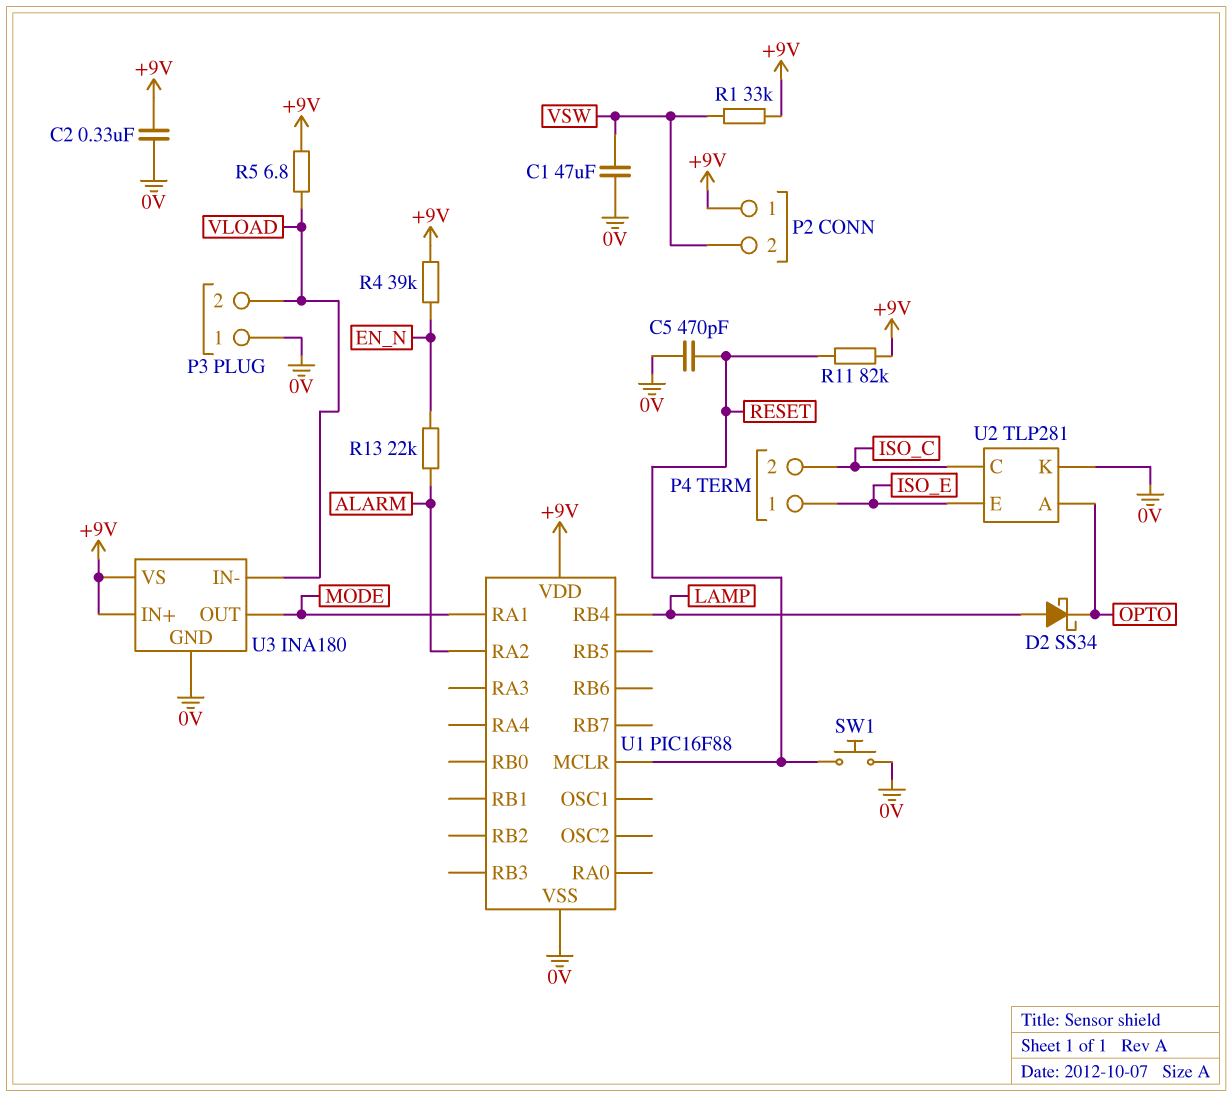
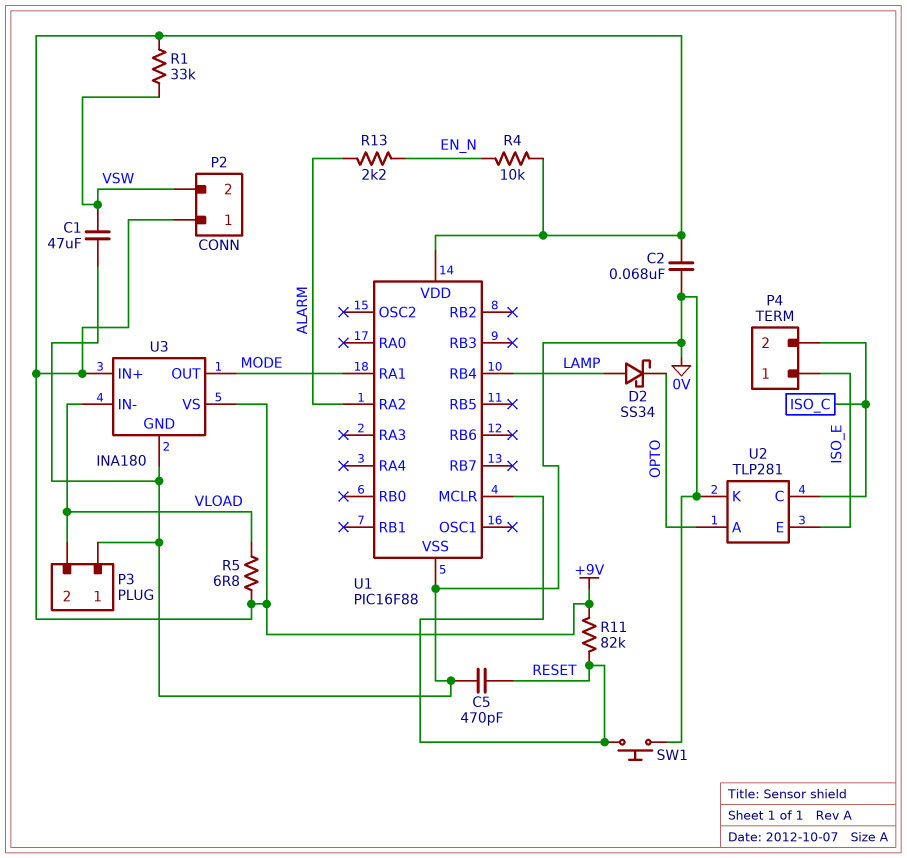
C2: 330nF (+9V, 0V) -> 68nF (+9V, 0V)
R4: 39k (+9V, EN_N) -> 10k (+9V, EN_N)
R13: 22k (ALARM, EN_N) -> 2.2k (ALARM, EN_N)

